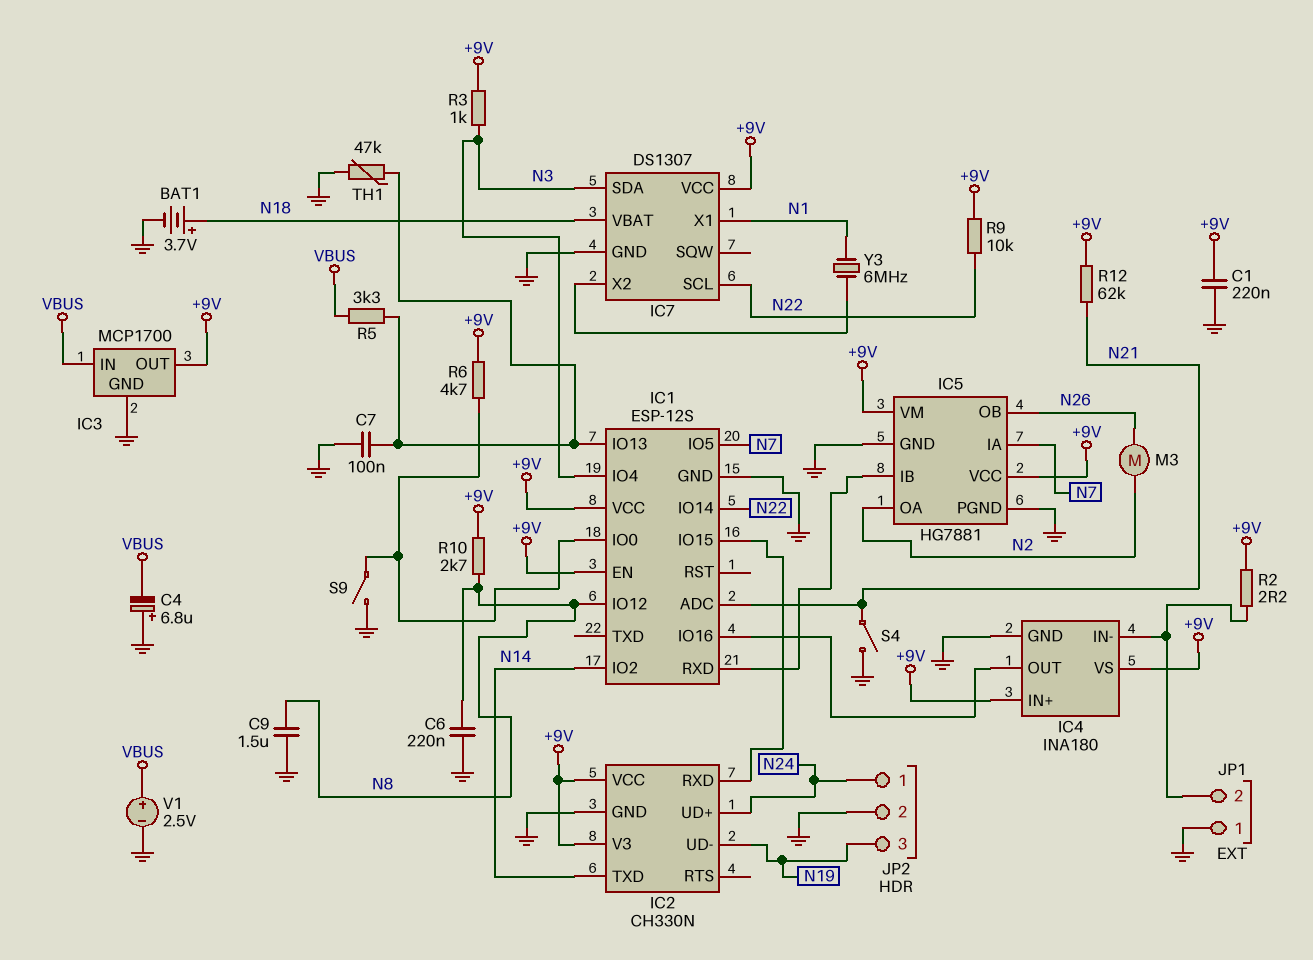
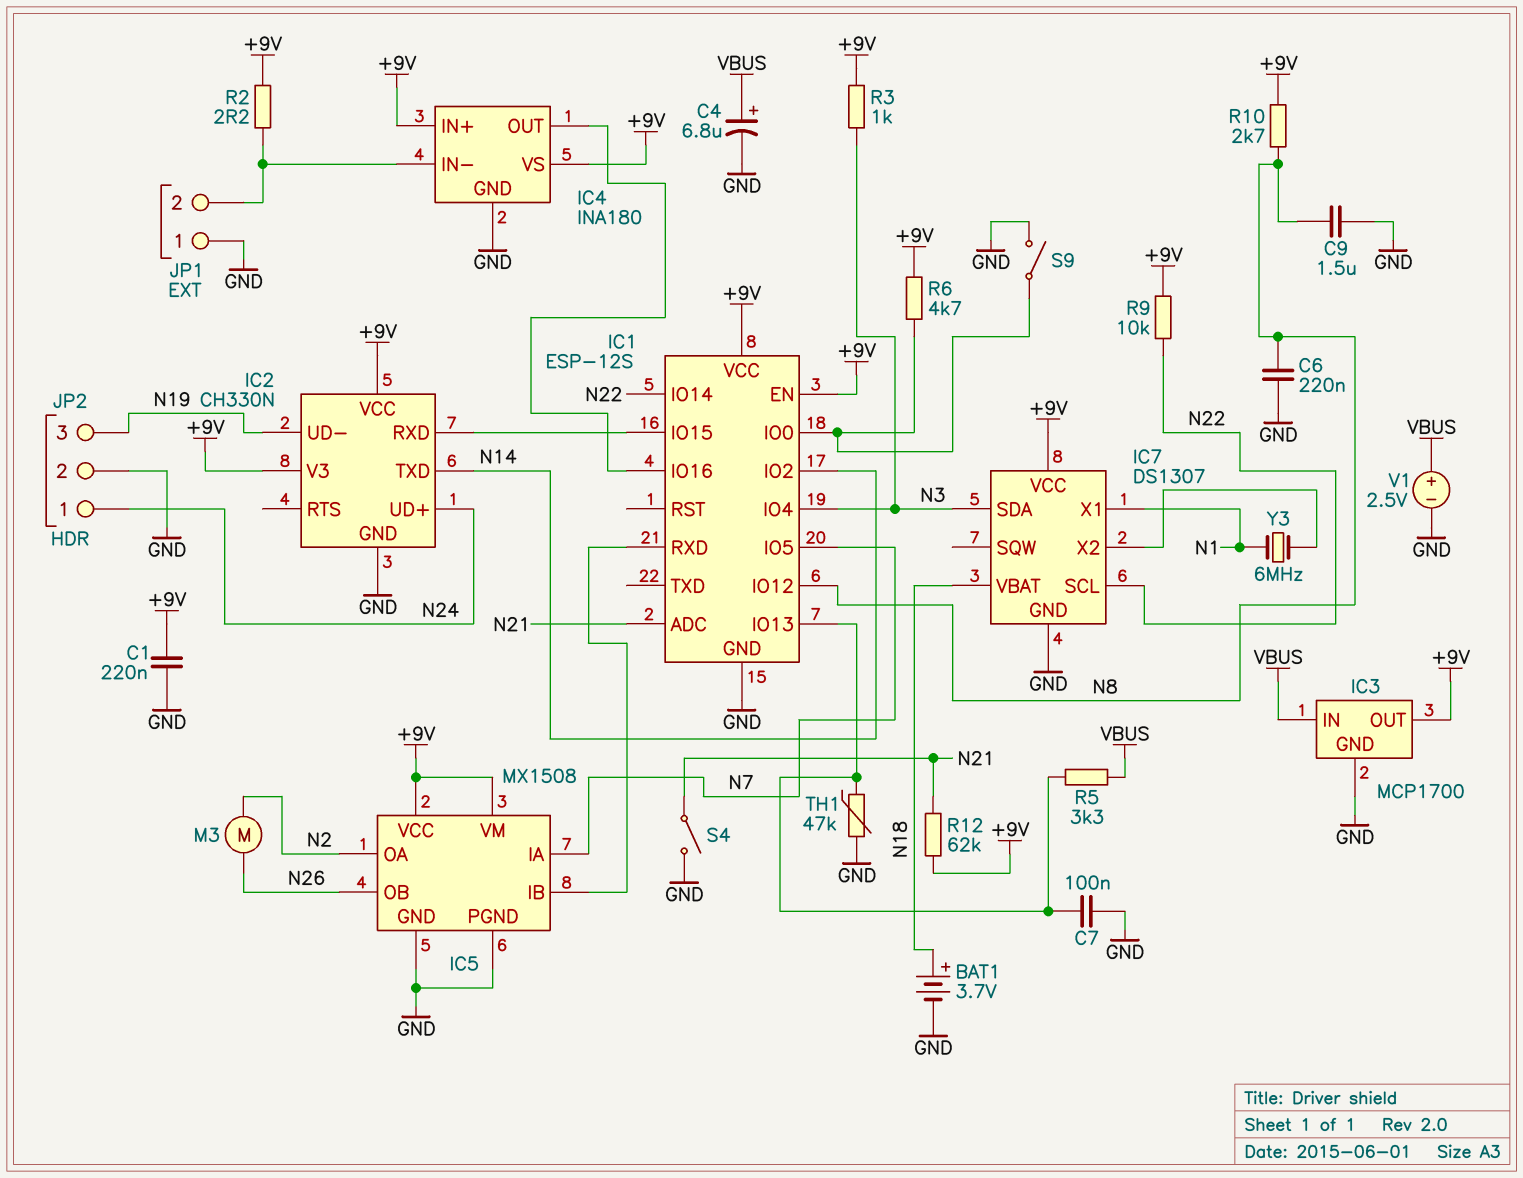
C4: 6.8uF (plus GND, minus VBUS) -> 6.8uF (plus VBUS, minus GND)
IC5: HG7881 -> MX1508

